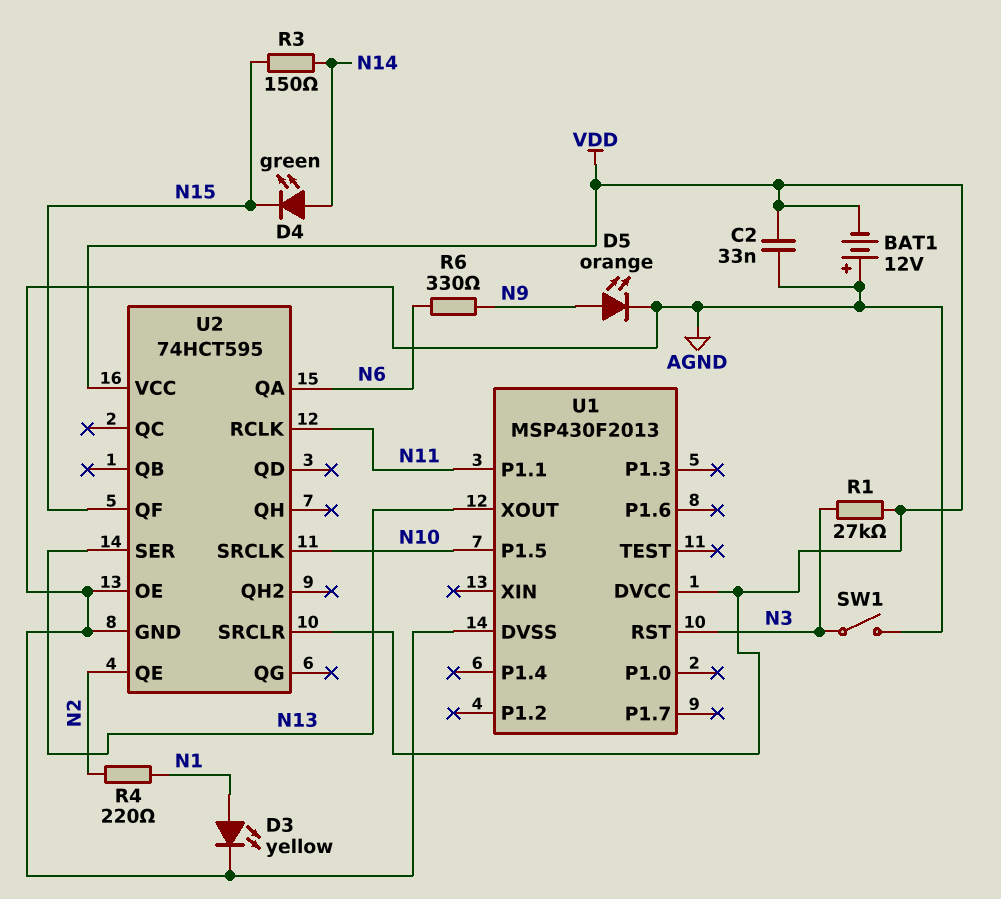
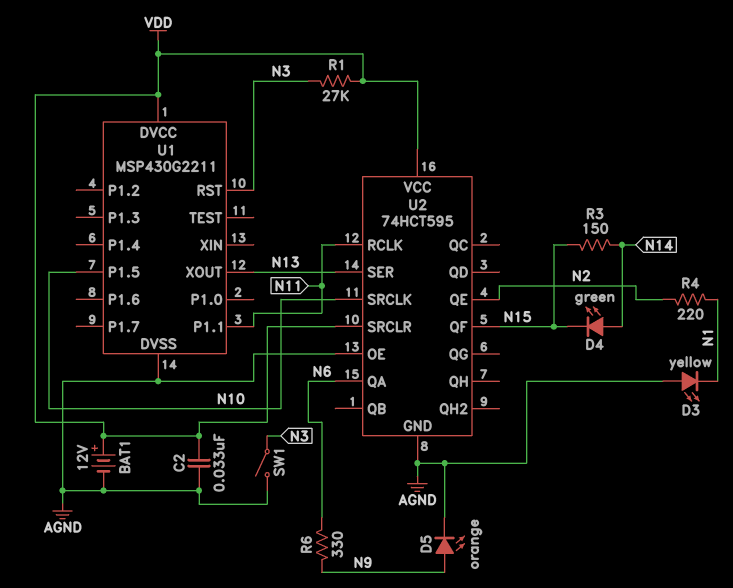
BAT1: 12V (plus AGND, minus VDD) -> 12V (plus VDD, minus AGND)
D3: LED yellow (A N1, K AGND) -> LED yellow (A AGND, K N1)
U1: MSP430F2013 -> MSP430G2211

